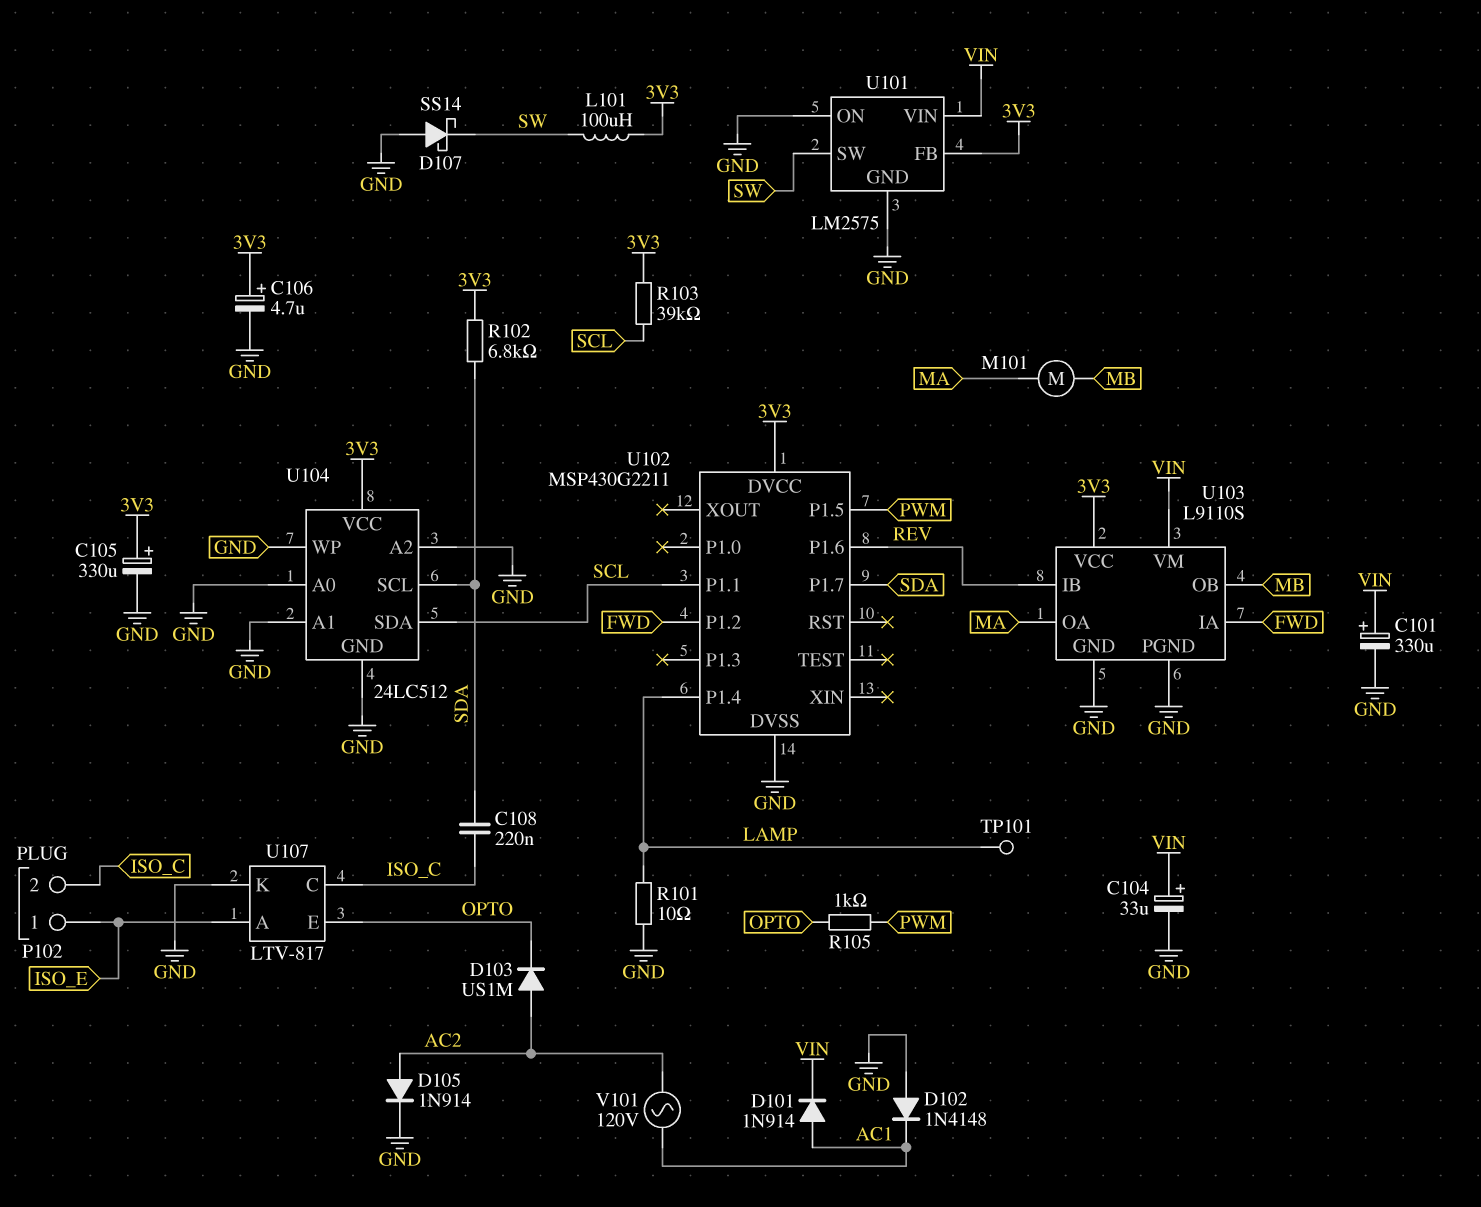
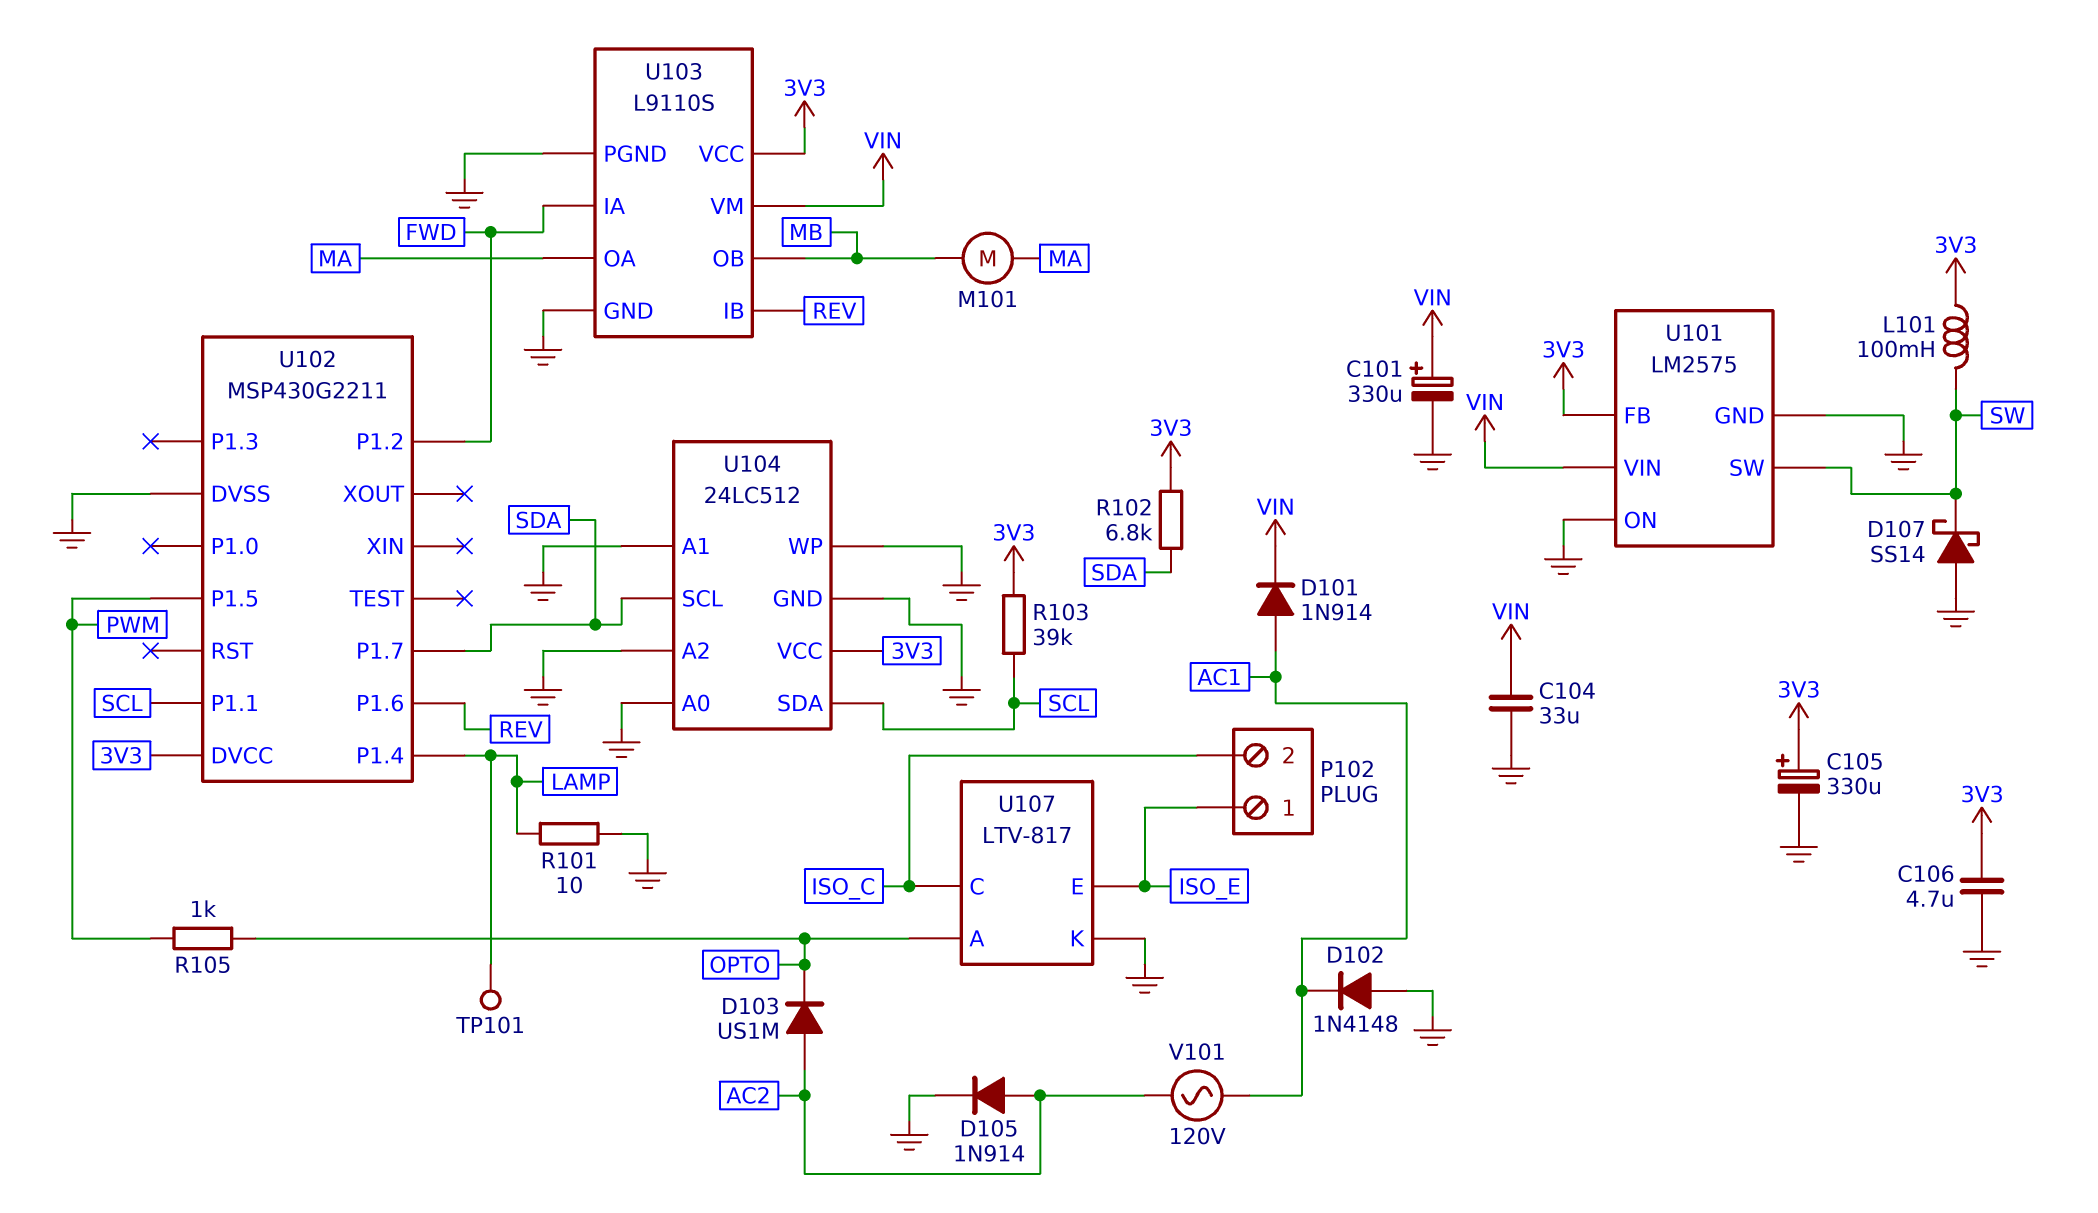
C104: 33uF (plus VIN, minus GND) -> 33uF (GND, VIN)
C106: 4.7uF (plus 3V3, minus GND) -> 4.7uF (3V3, GND)
C108: 220nF (ISO_C, SDA) -> none
L101: 100uH (3V3, SW) -> 100mH (3V3, SW)
U107 pin A: ISO_E -> OPTO
U107 pin E: OPTO -> ISO_E

